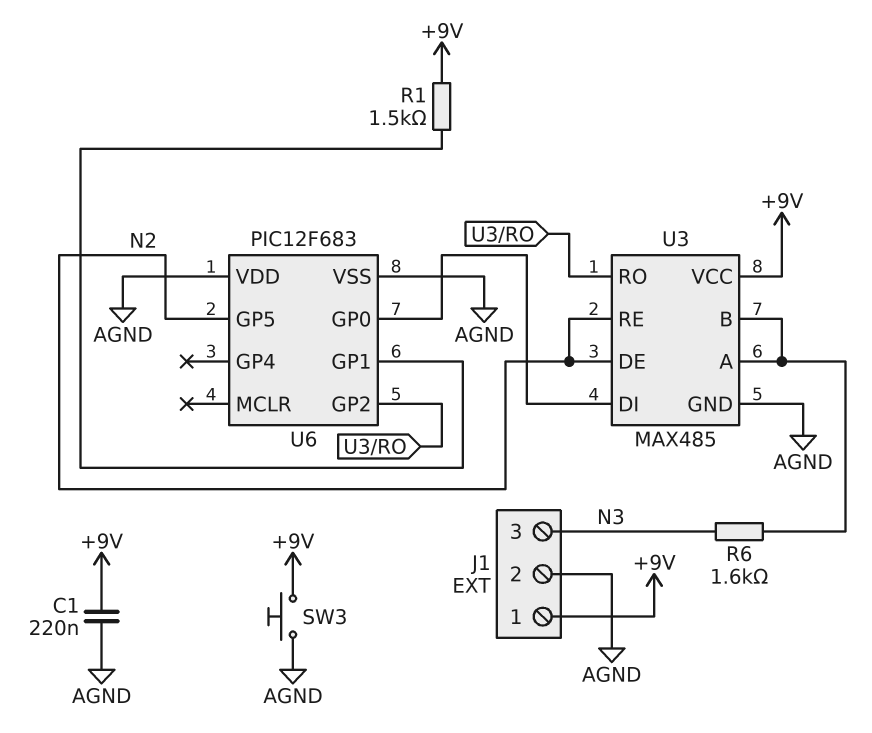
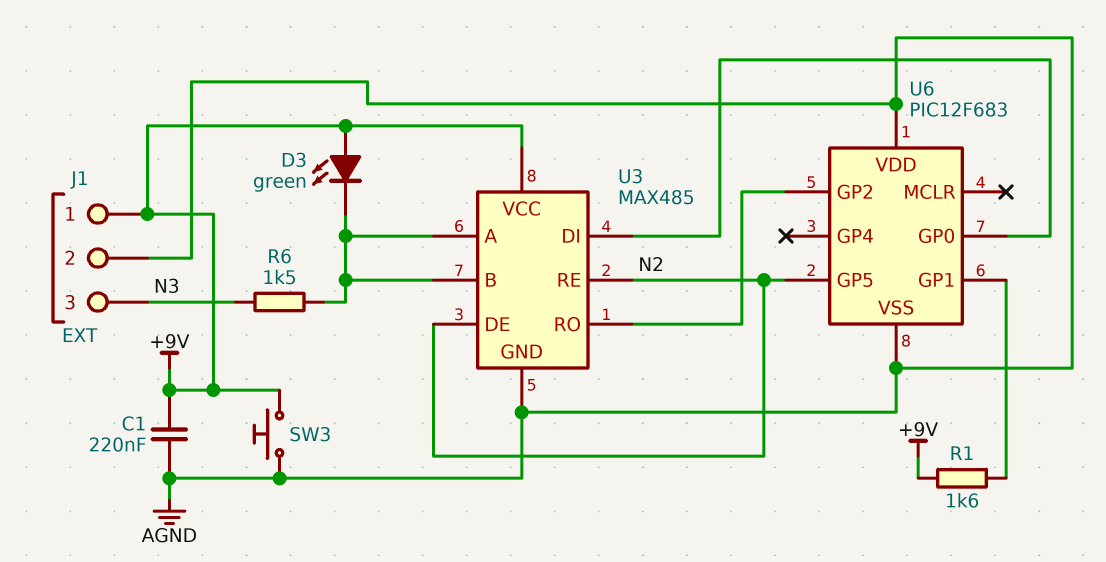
D3: none -> LED green (A +9V, K U3/A)
R1: 1.5k (+9V, U6/GP1) -> 1.6k (+9V, U6/GP1)
R6: 1.6k (N3, U3/A) -> 1.5k (N3, U3/A)

